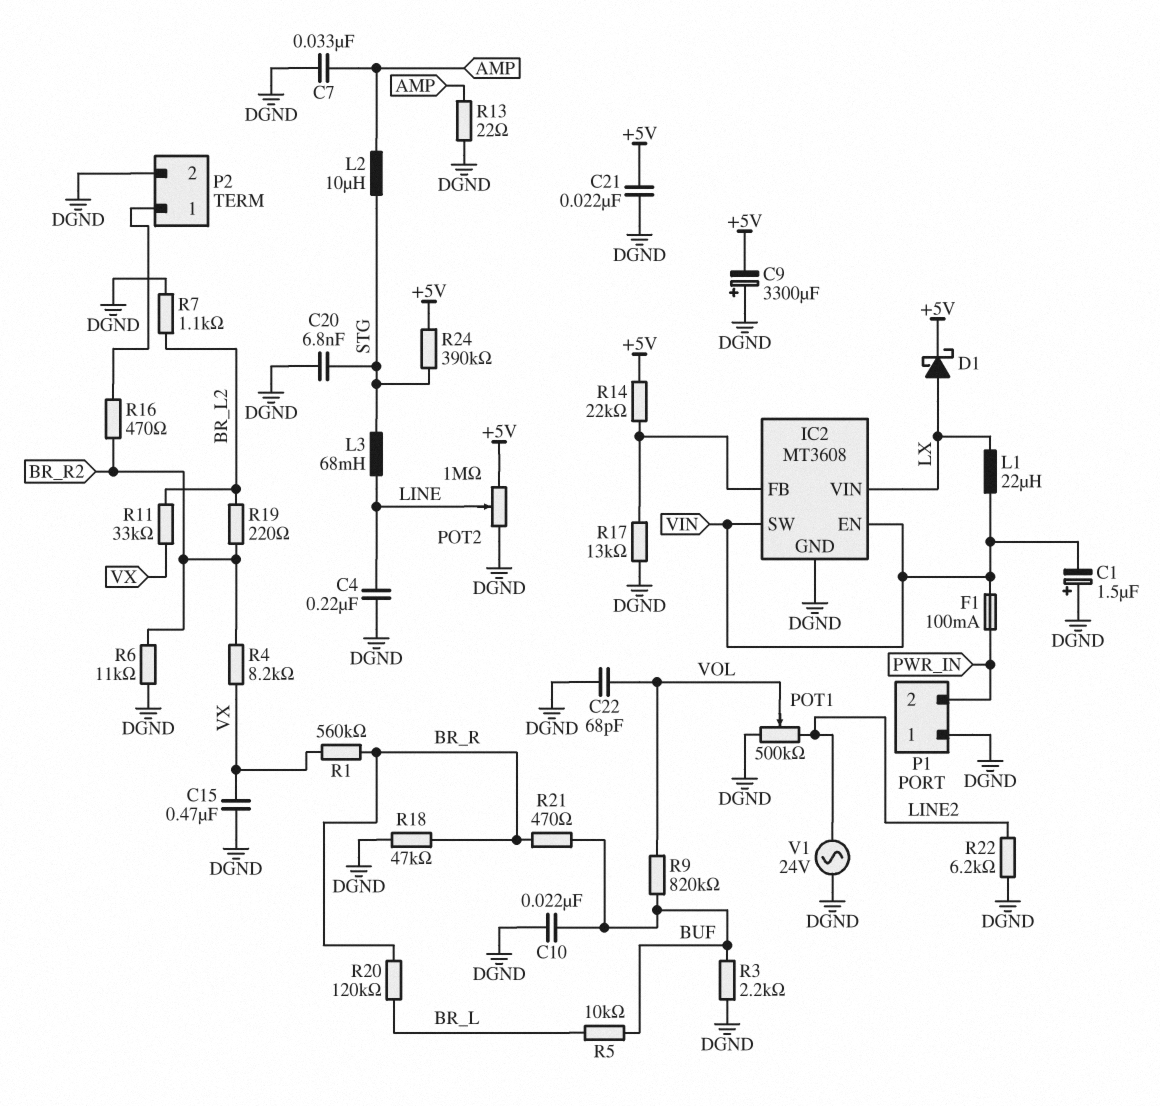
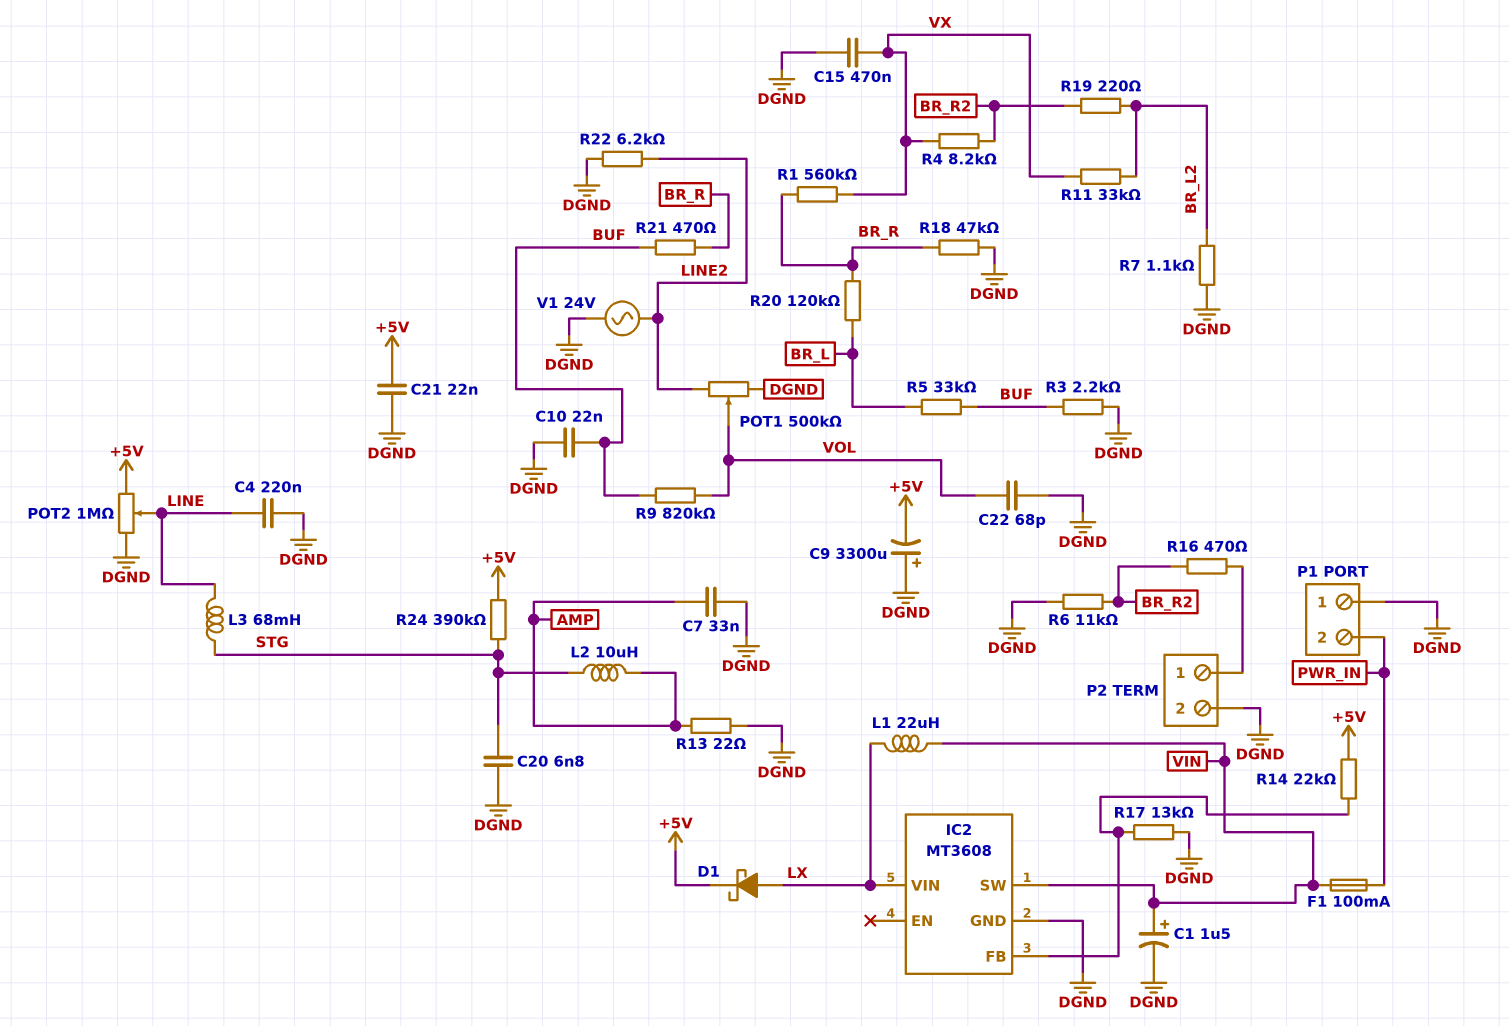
C1: 1.5uF (plus DGND, minus VIN) -> 1.5uF (plus VIN, minus DGND)
IC2 pin EN: VIN -> none
R5: 10k (BR_L, BUF) -> 33k (BR_L, BUF)

